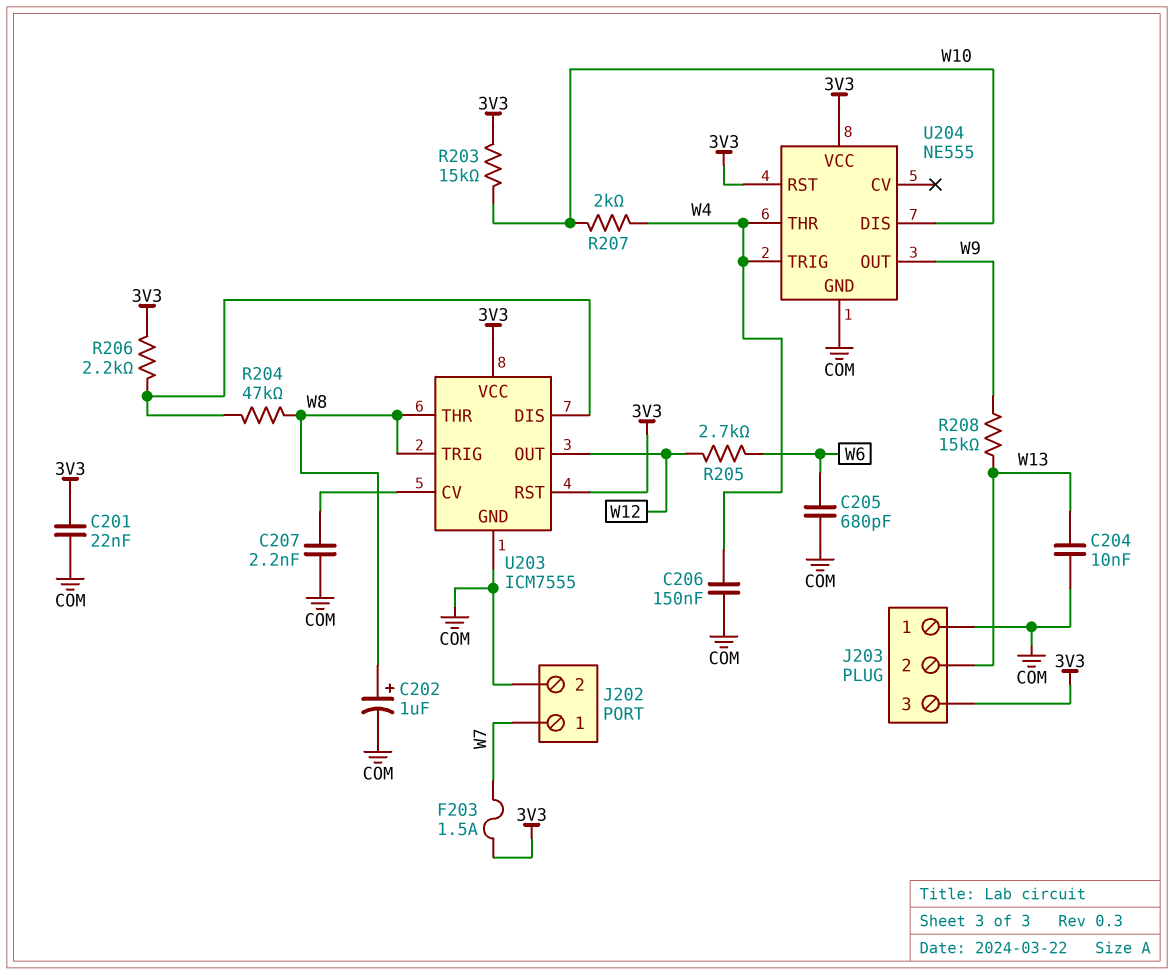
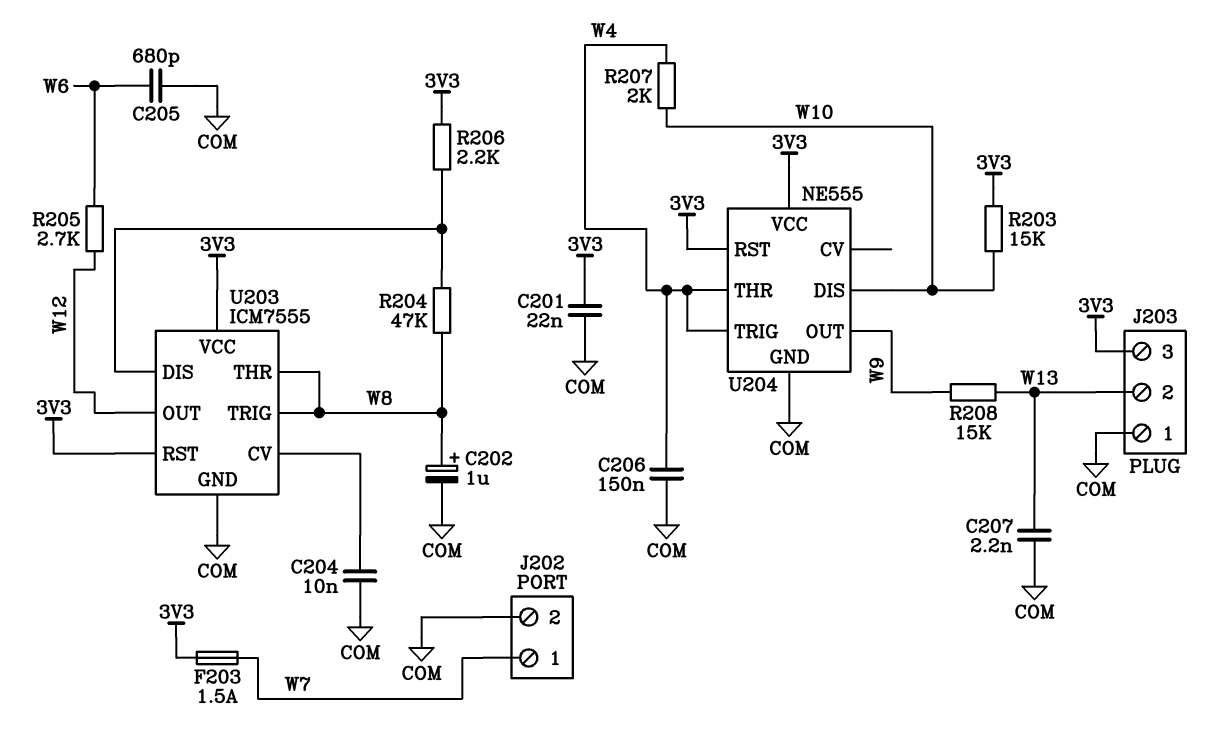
C204: 10nF (COM, W13) -> 10nF (COM, U203/CV)
C207: 2.2nF (COM, U203/CV) -> 2.2nF (COM, W13)

